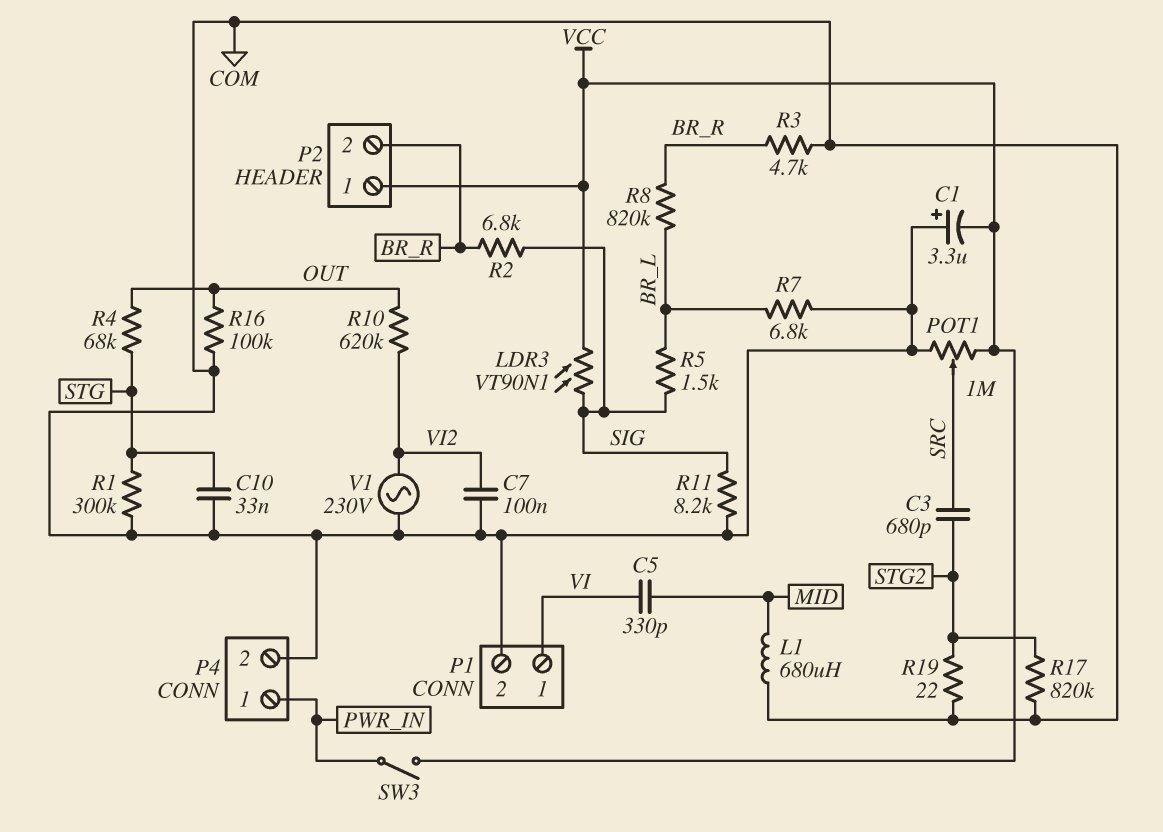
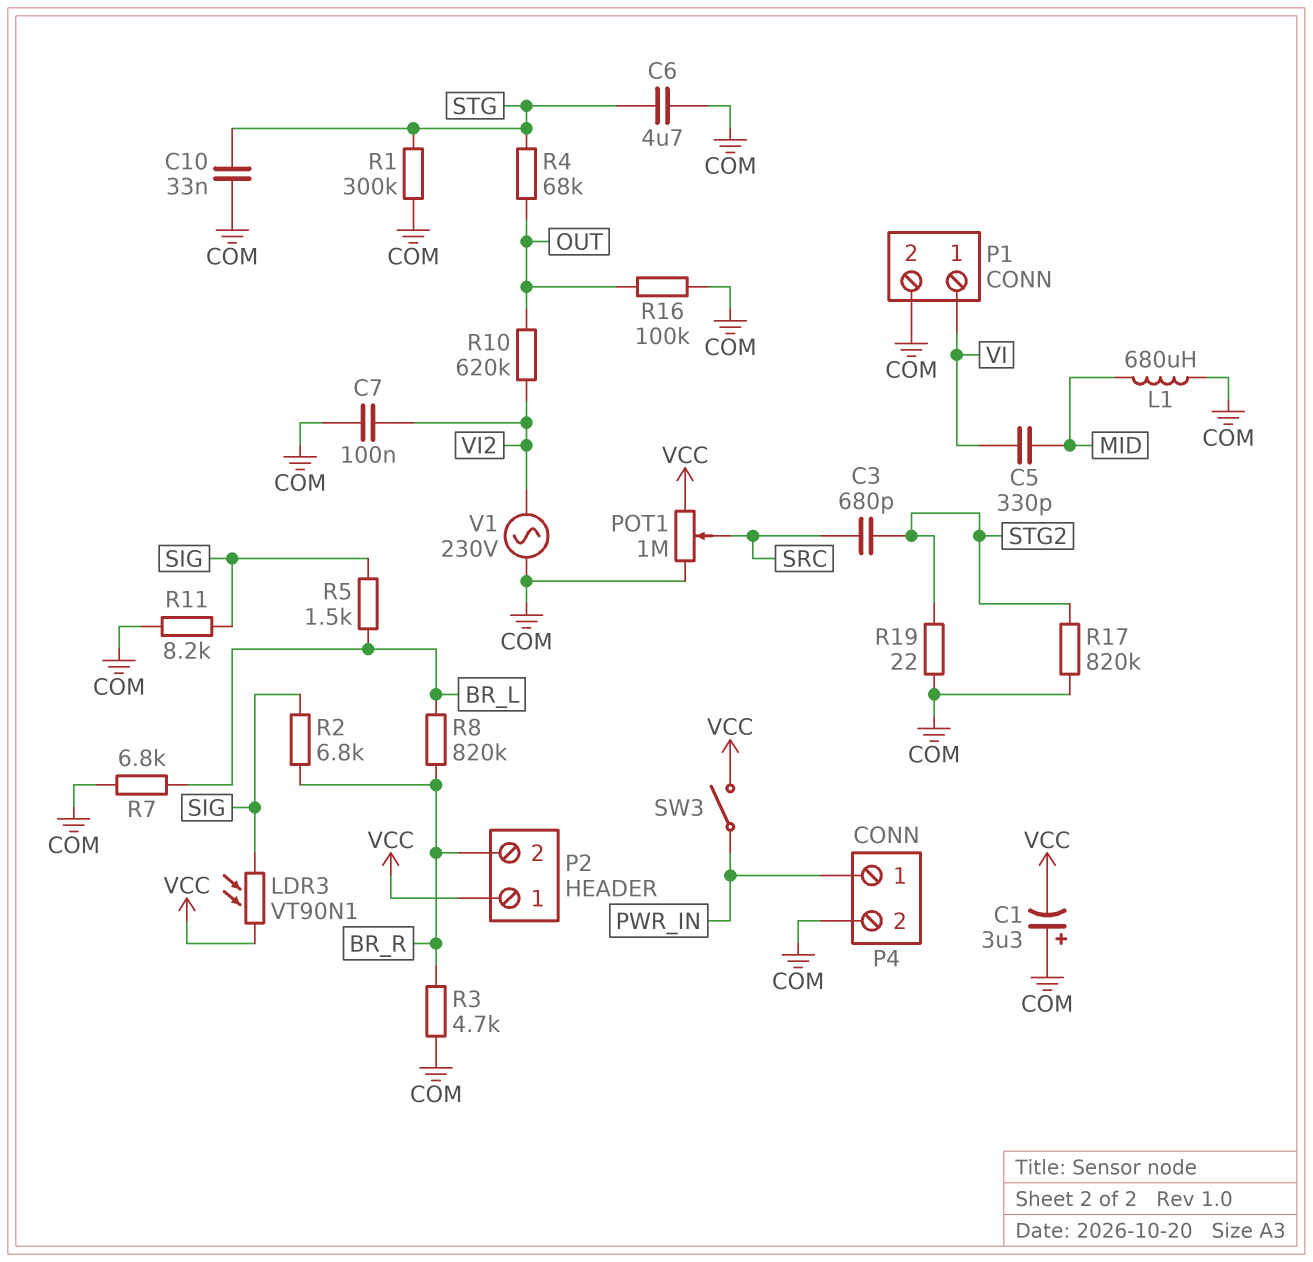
C6: none -> 4.7uF (COM, STG)

